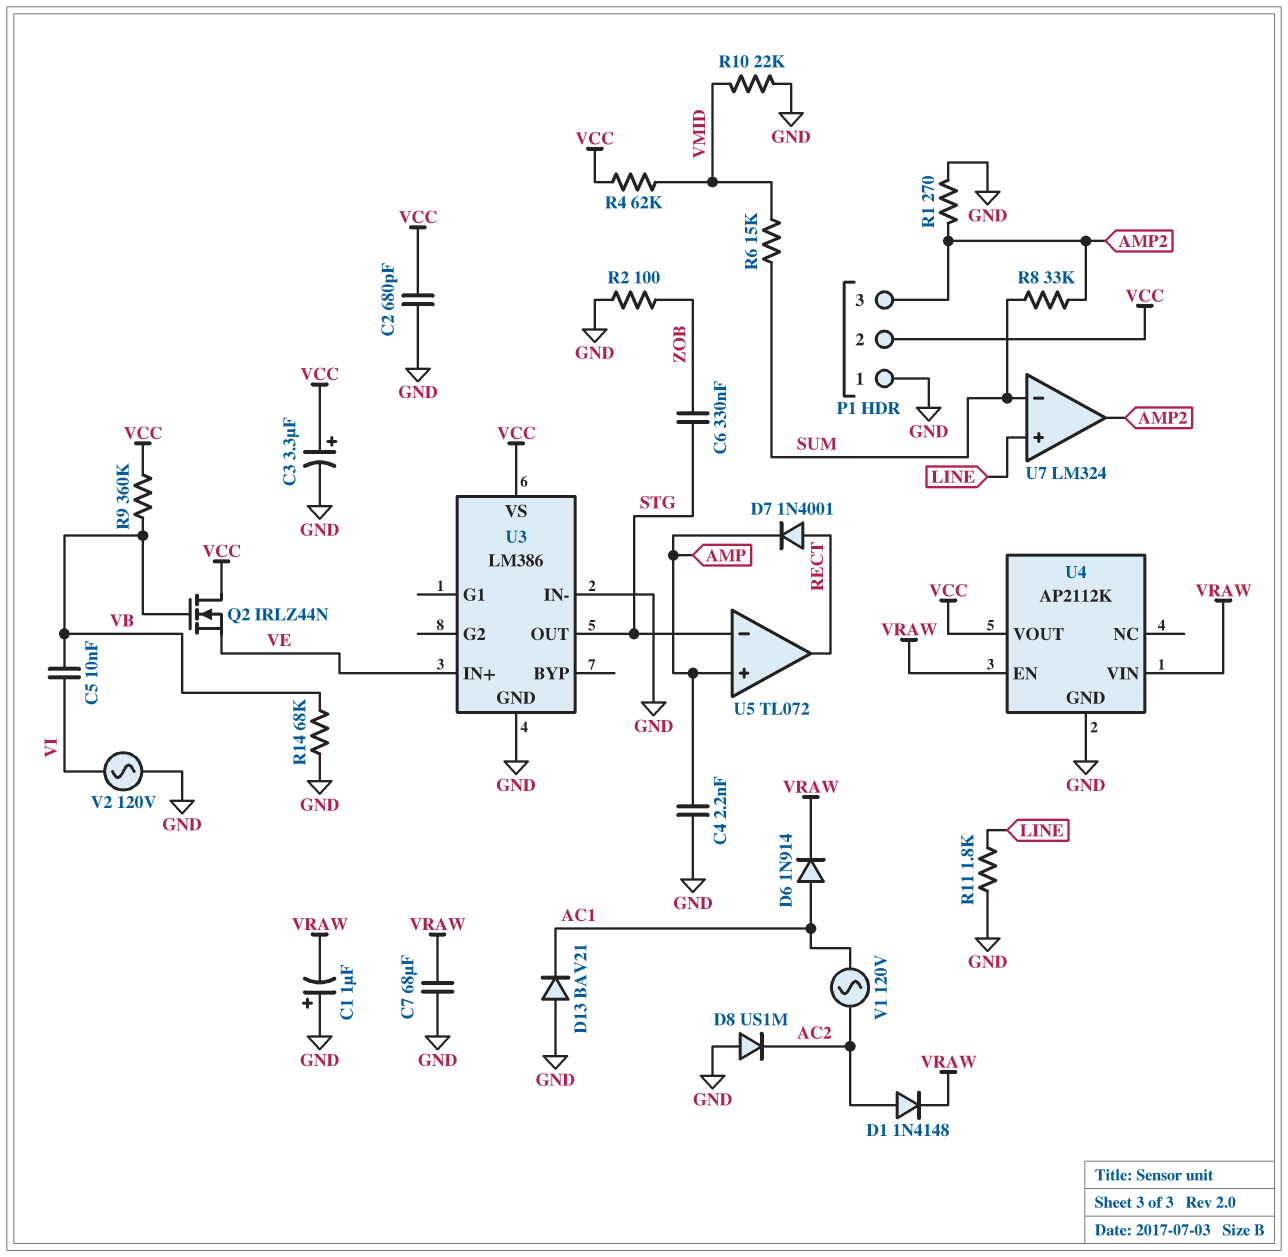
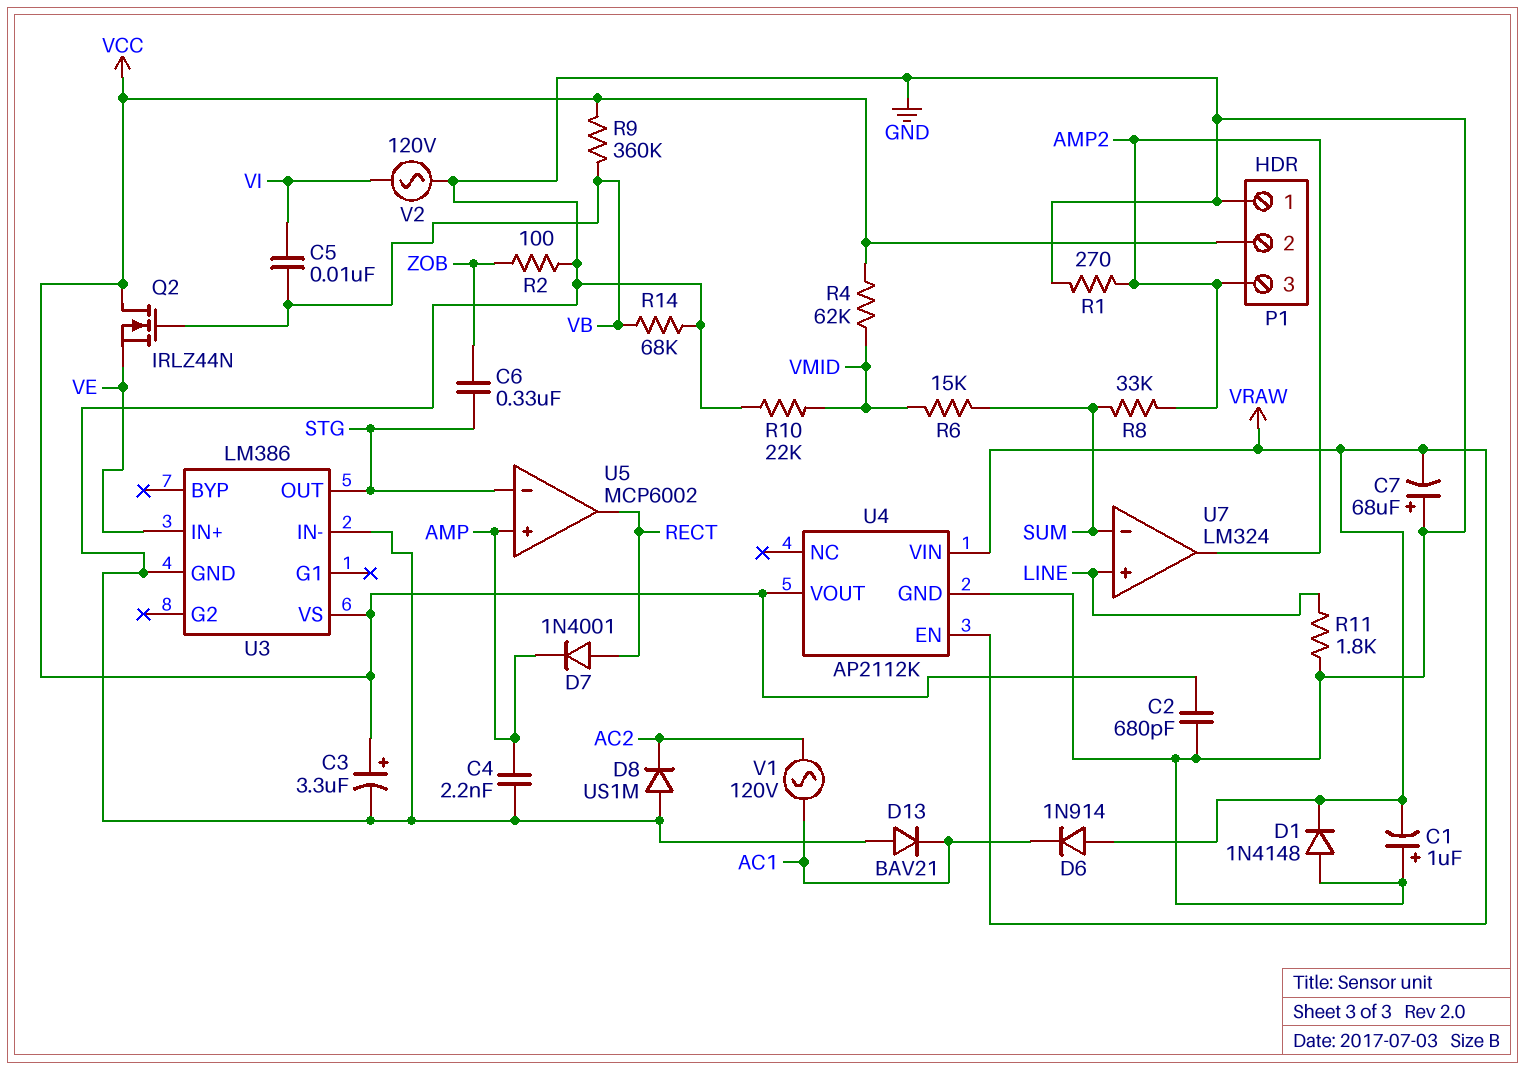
C7: 68uF (GND, VRAW) -> 68uF (plus GND, minus VRAW)
D1: diode 1N4148 (A AC2, K VRAW) -> diode 1N4148 (A GND, K VRAW)
D6: diode 1N914 (A AC1, K VRAW) -> diode 1N914 (A VRAW, K AC1)
U5: TL072 -> MCP6002

